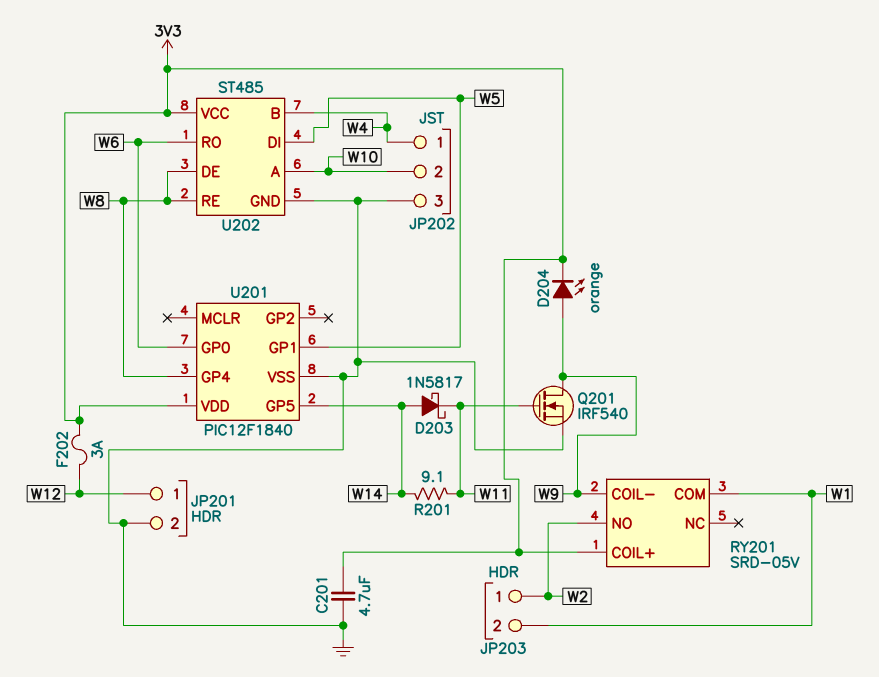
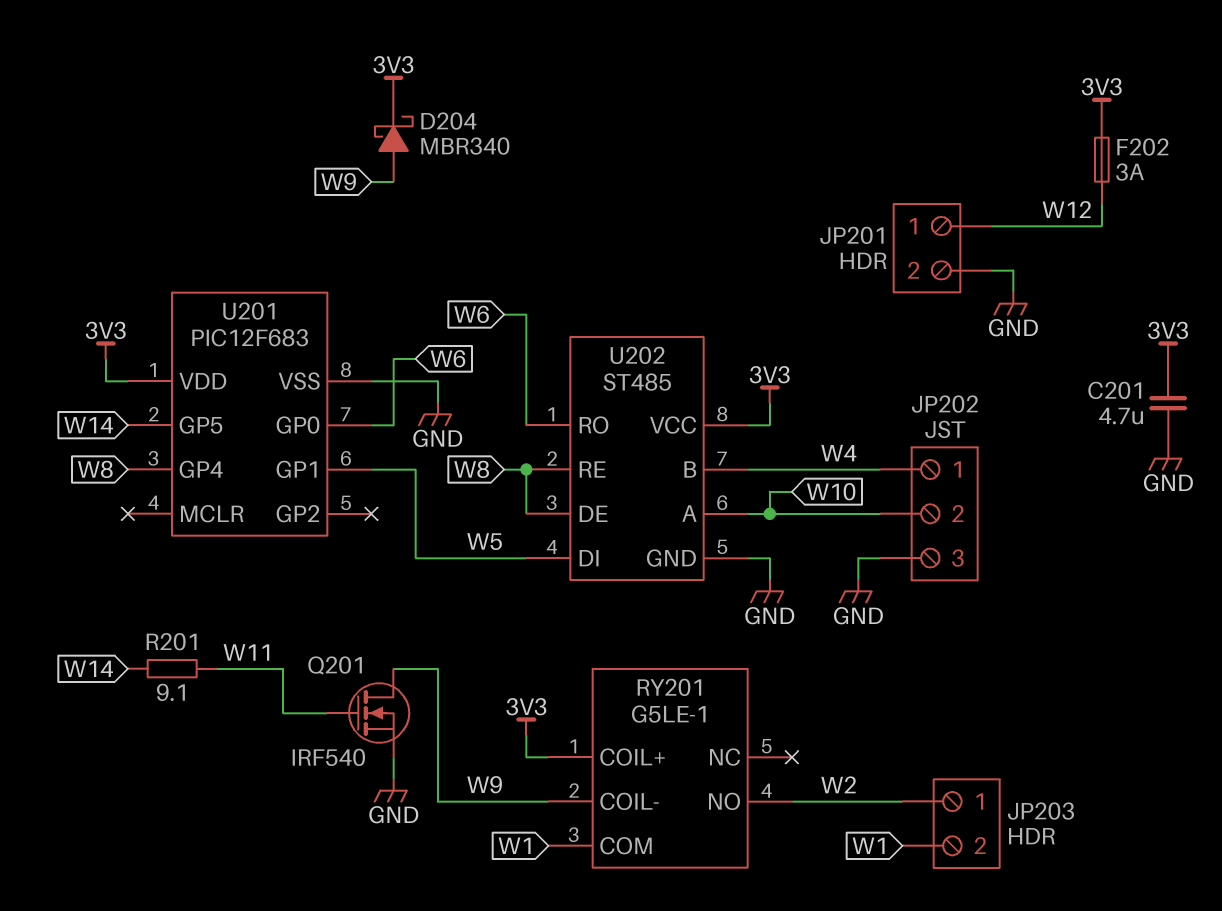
D203: schottky 1N5817 (A W14, K W11) -> none
D204: LED orange (A W9, K 3V3) -> schottky MBR340 (A W9, K 3V3)
RY201: SRD-05V -> G5LE-1
U201: PIC12F1840 -> PIC12F683

